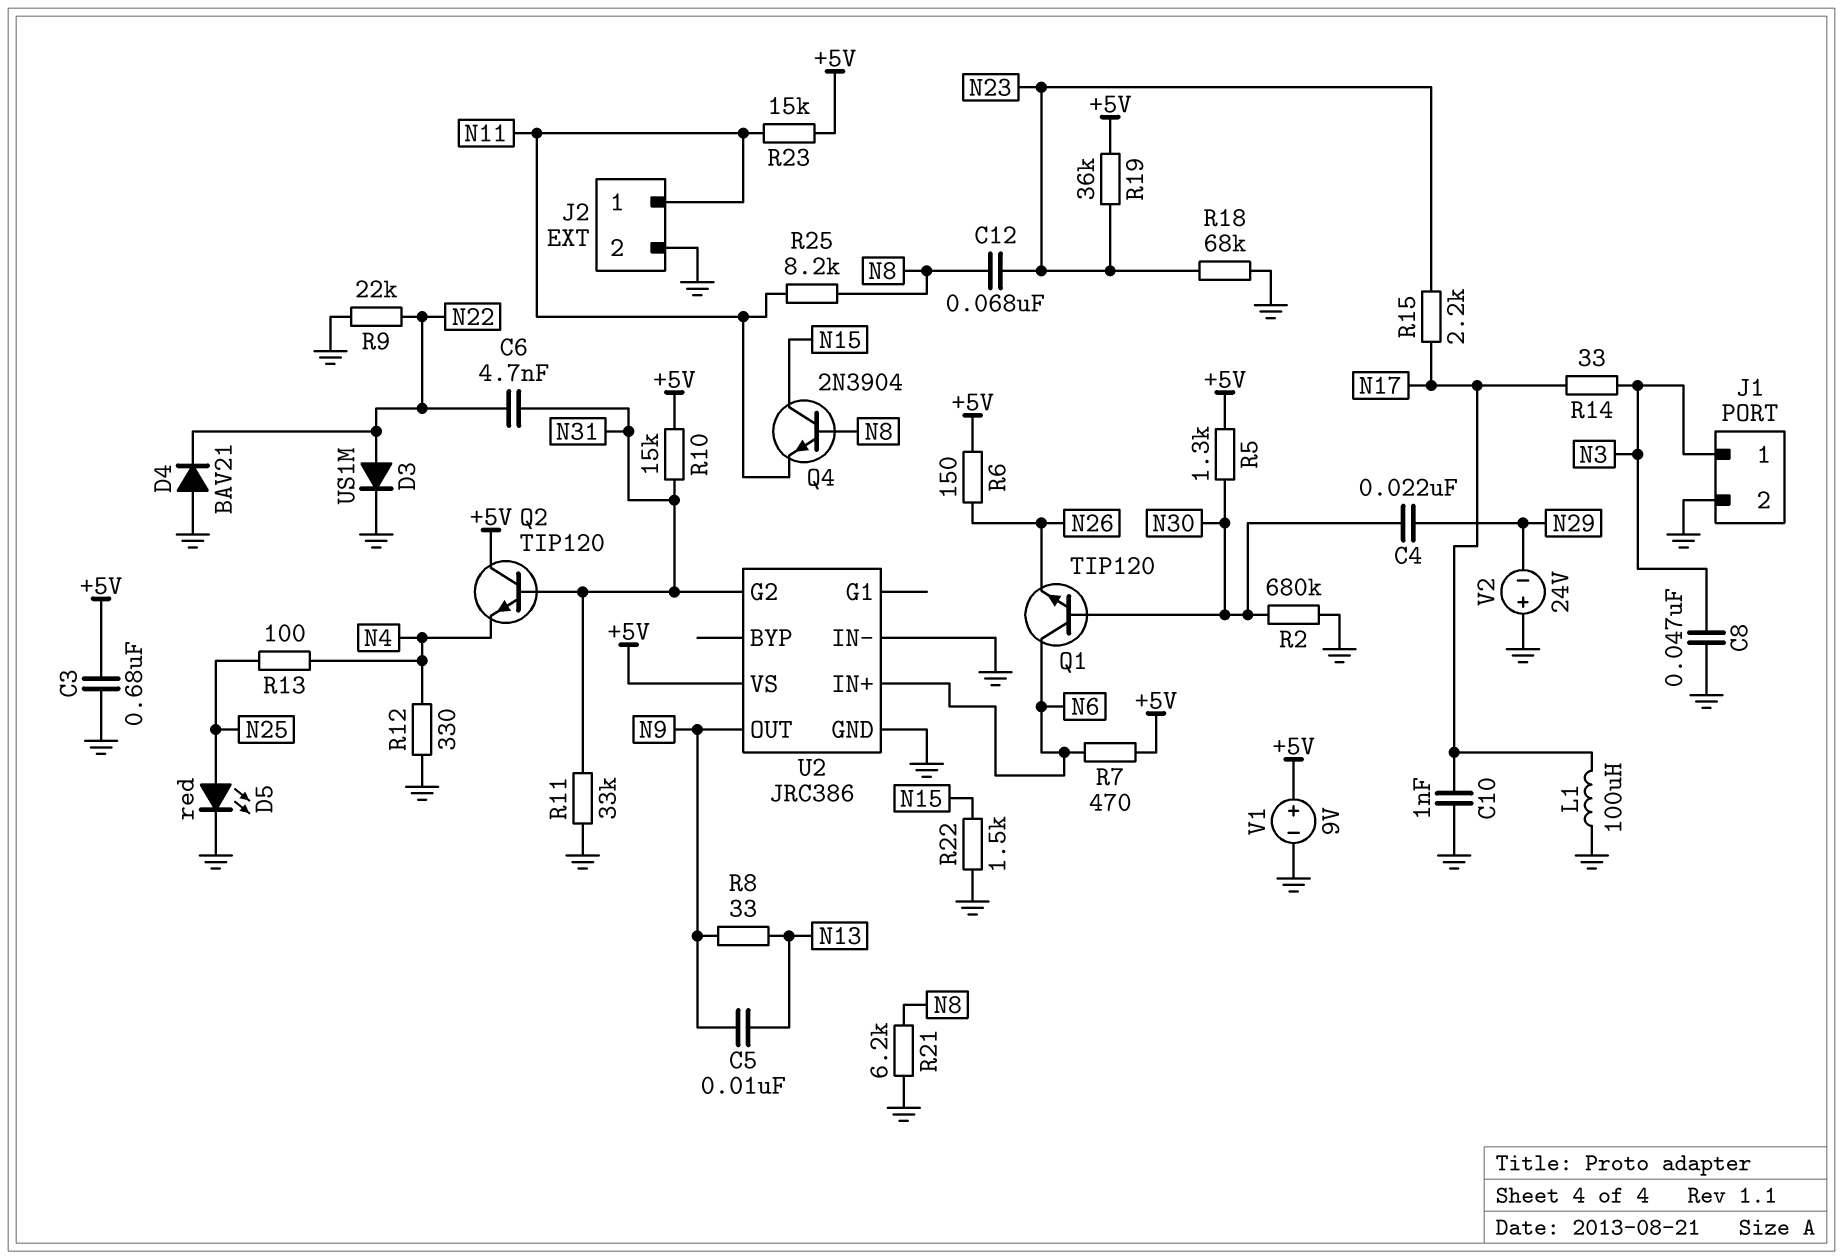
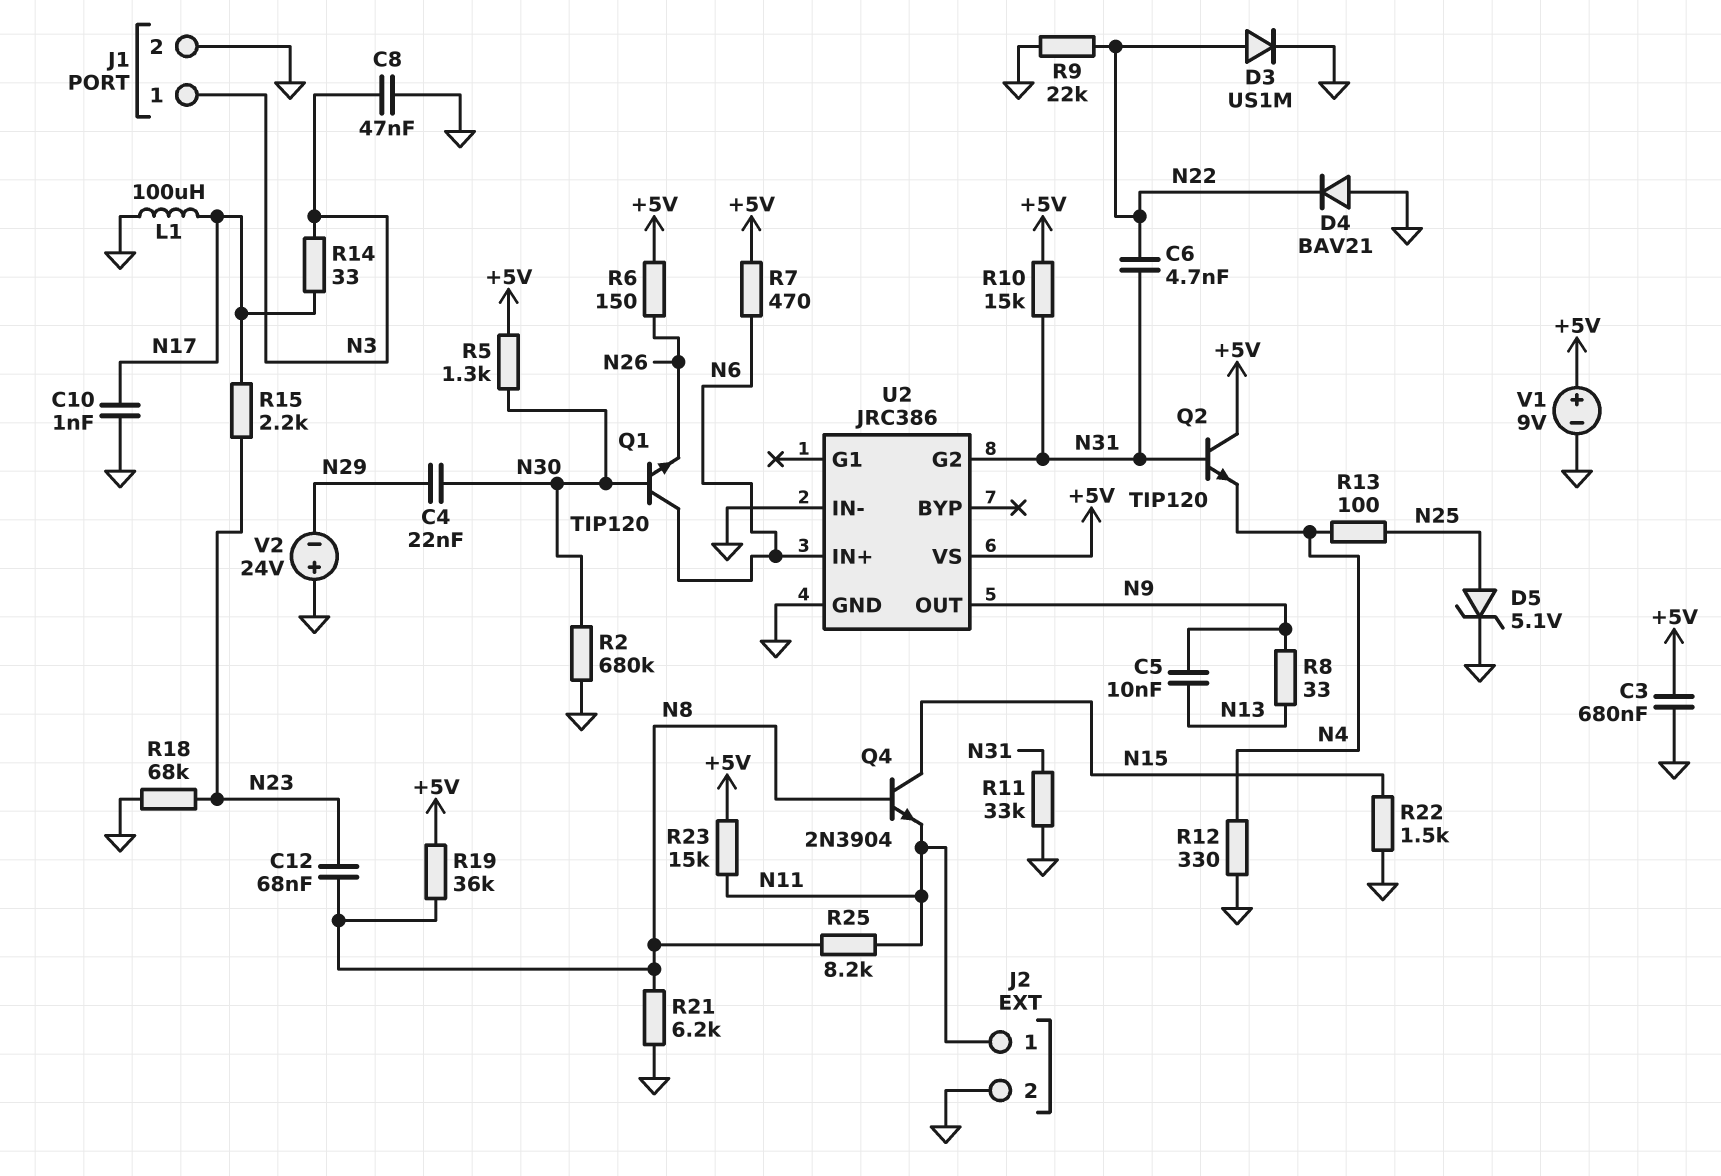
D5: LED red (A N25, K GND) -> zener 5.1V (A N25, K GND)
R19: 36k (+5V, N23) -> 36k (+5V, N8)

